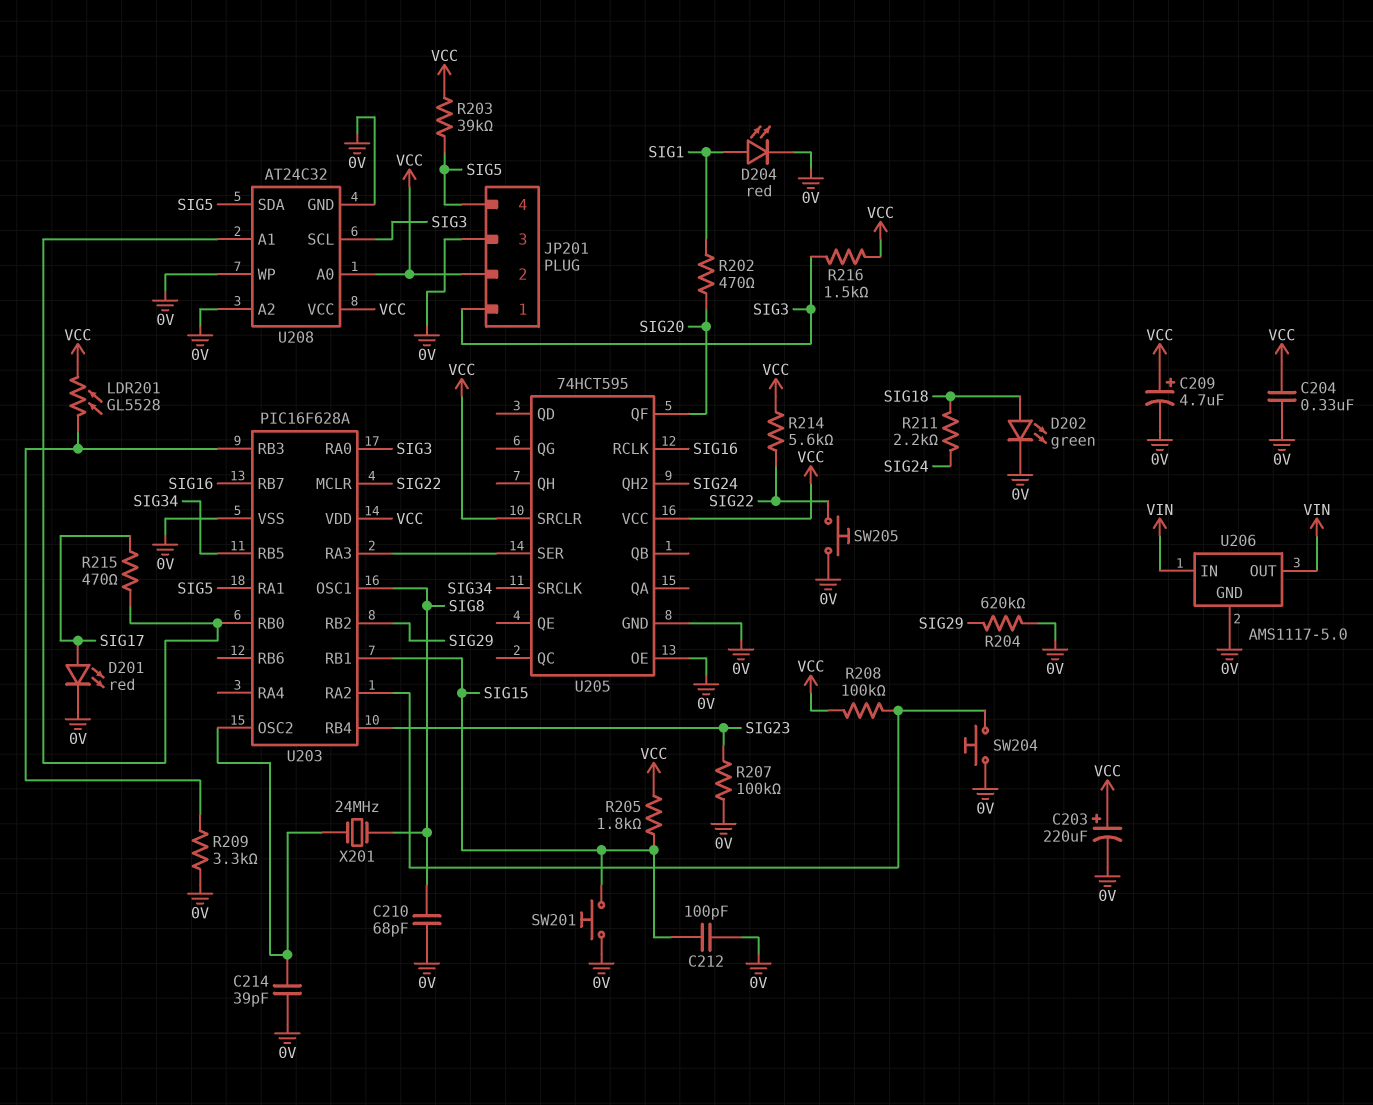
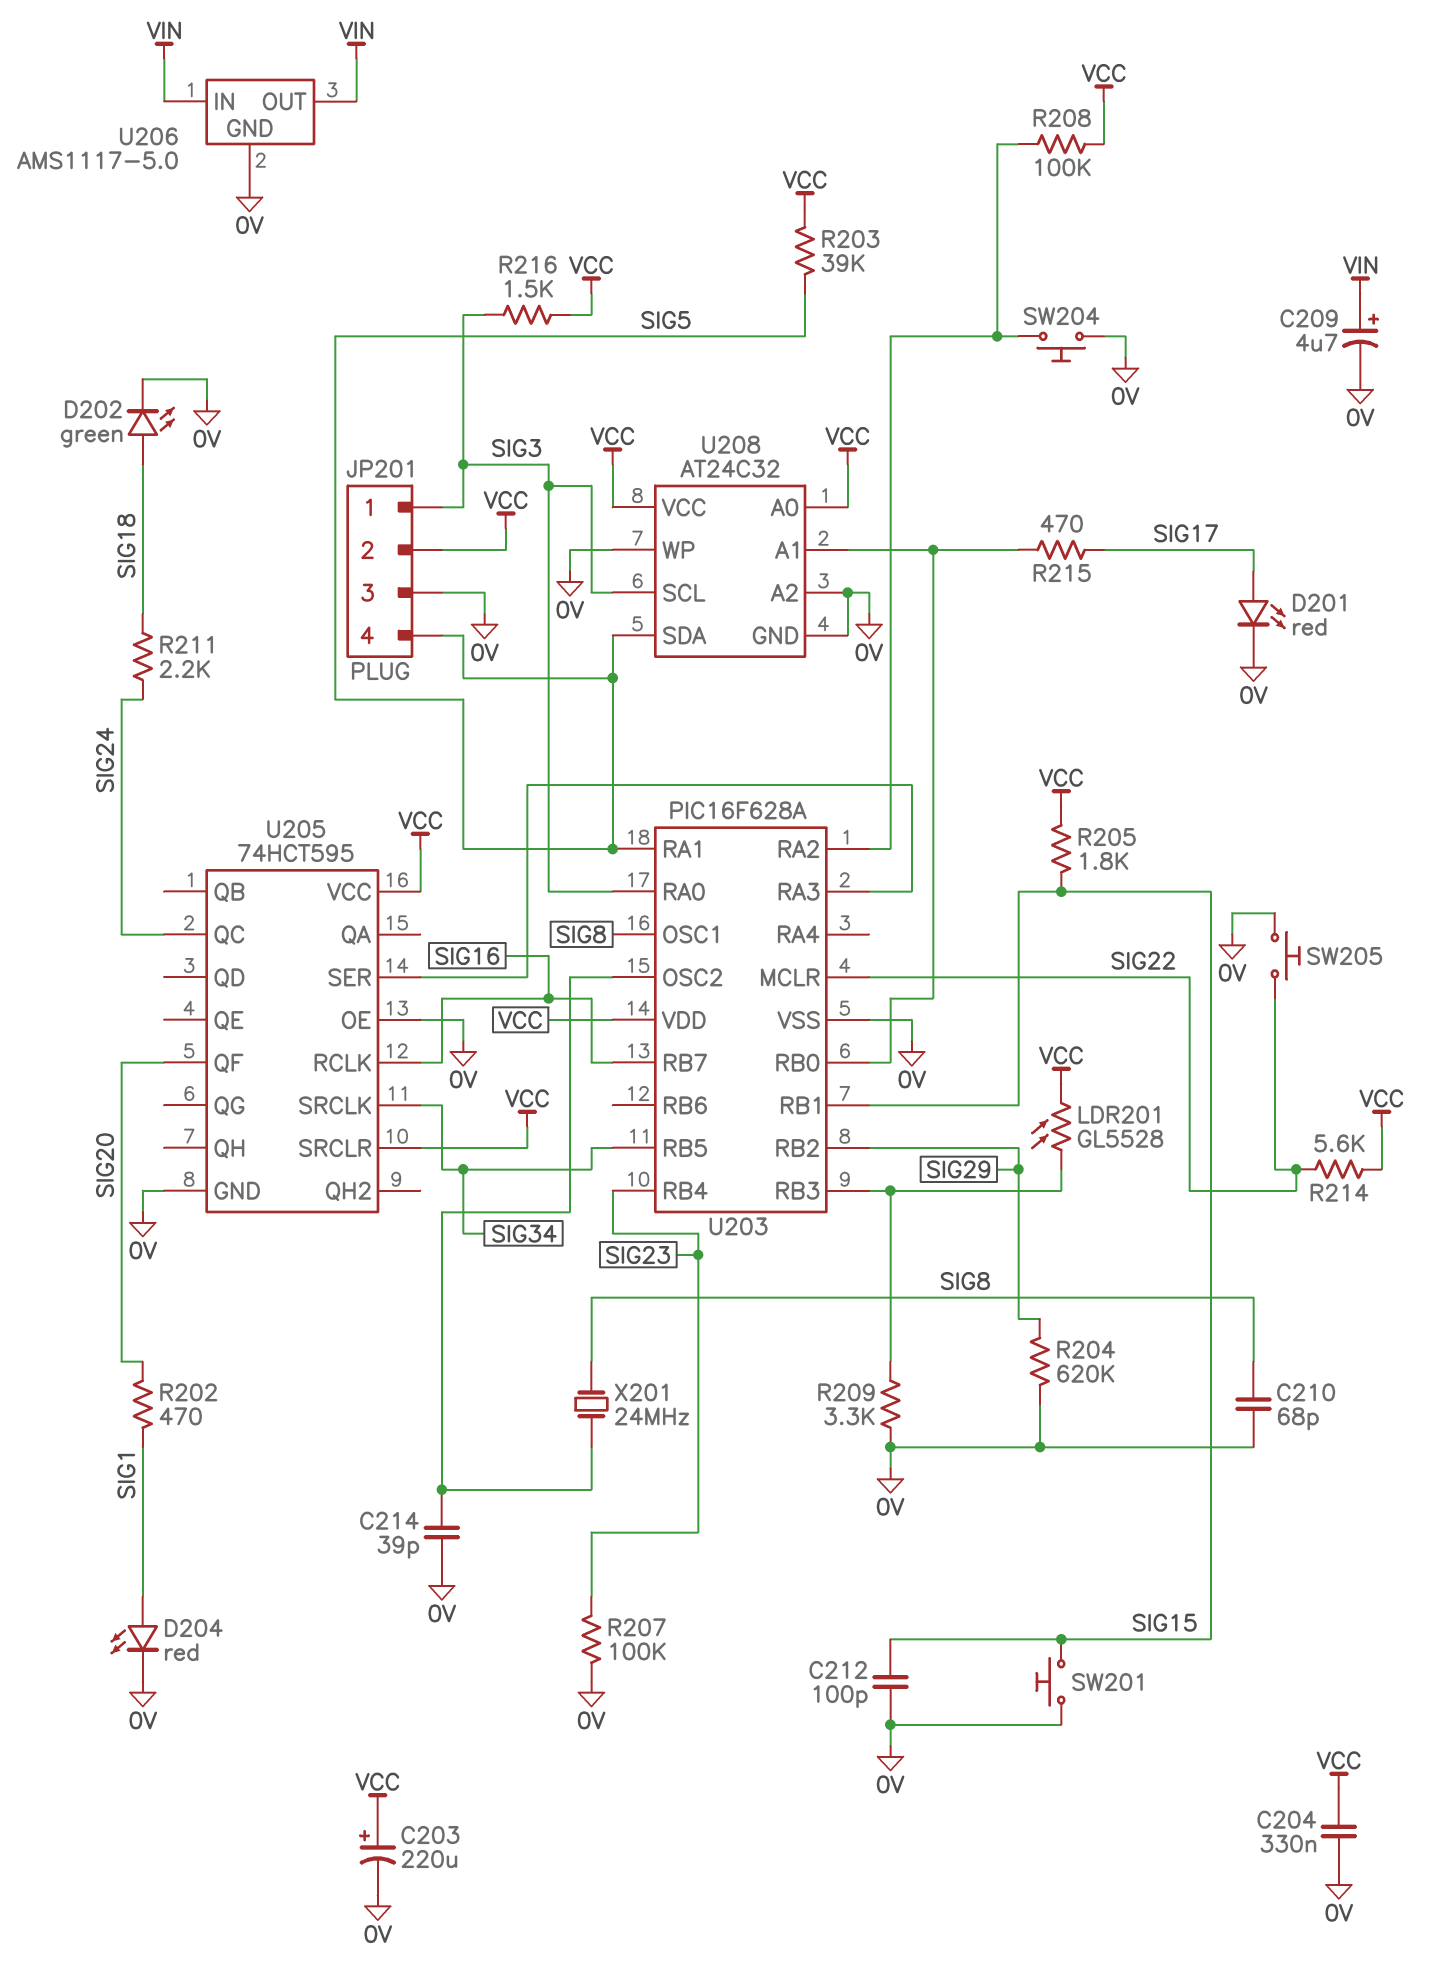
C209: 4.7uF (plus VCC, minus 0V) -> 4.7uF (plus VIN, minus 0V)
U205 pin QC: none -> SIG24
U205 pin QH2: SIG24 -> none

